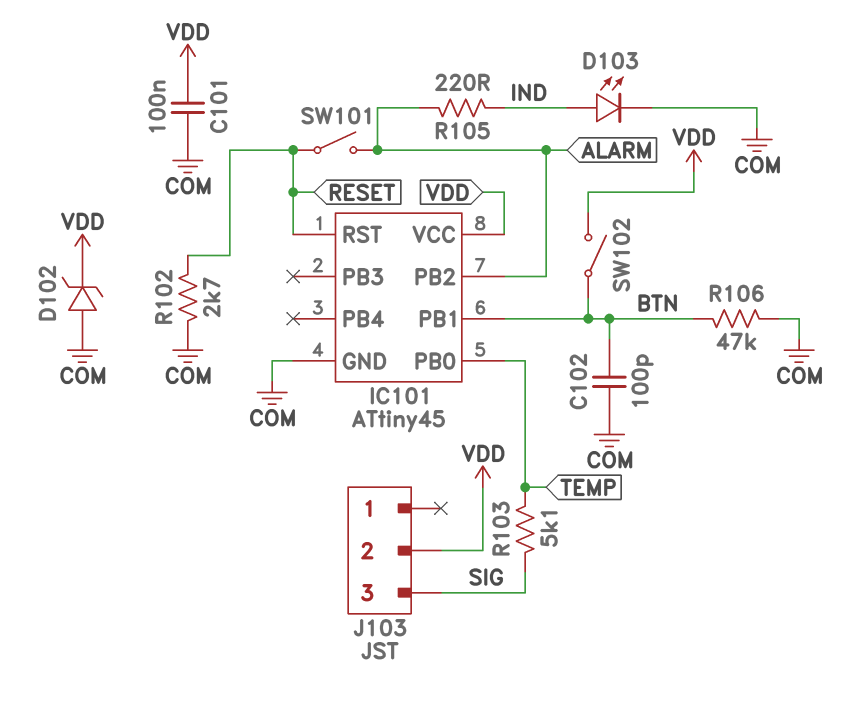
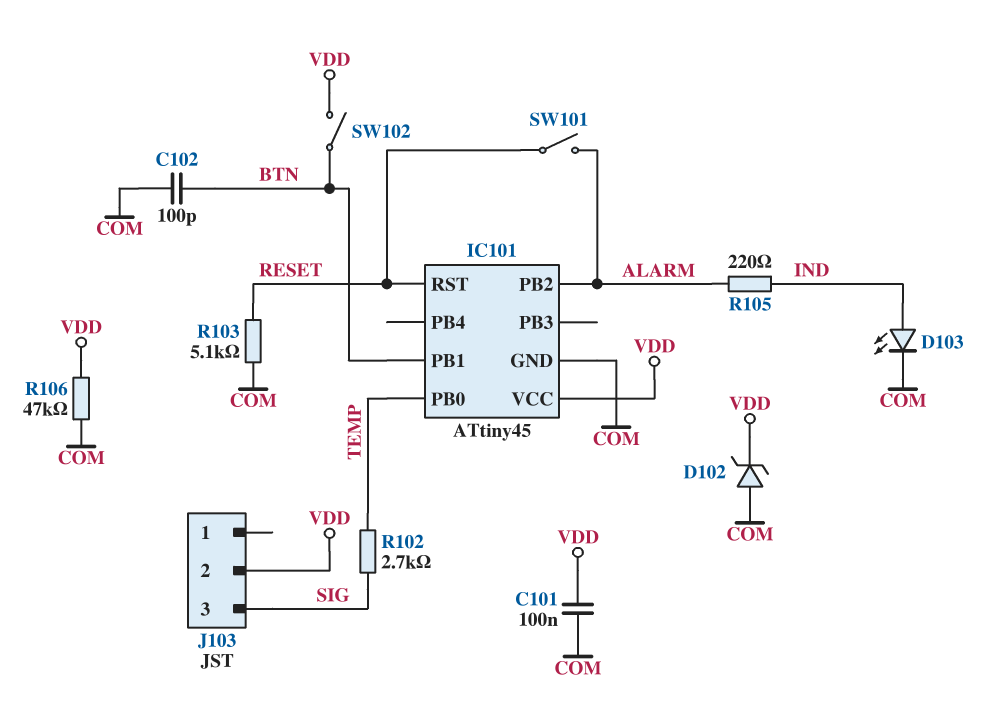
R102: 2.7k (COM, RESET) -> 2.7k (SIG, TEMP)
R103: 5.1k (SIG, TEMP) -> 5.1k (COM, RESET)
R106: 47k (BTN, COM) -> 47k (COM, VDD)

